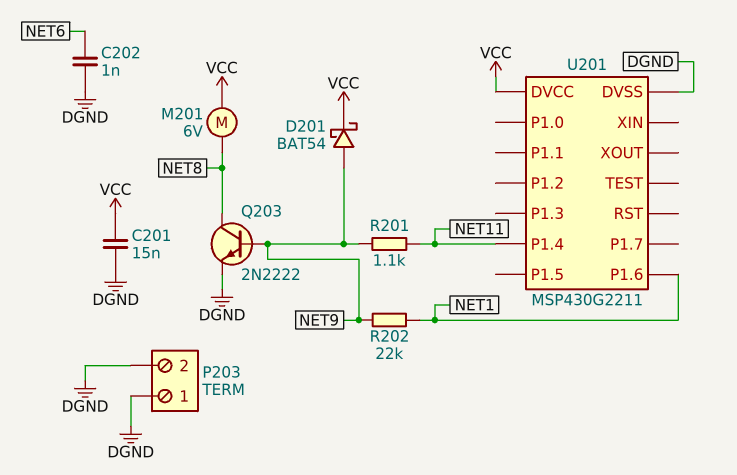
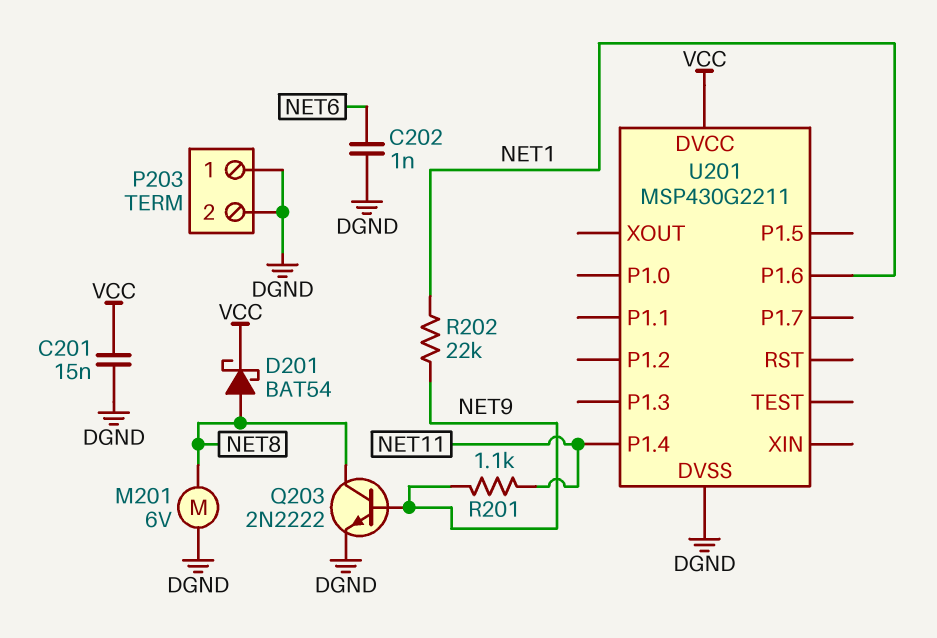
D201: schottky BAT54 (A NET9, K VCC) -> schottky BAT54 (A NET8, K VCC)
M201: motor 6V (NET8, VCC) -> motor 6V (DGND, NET8)

